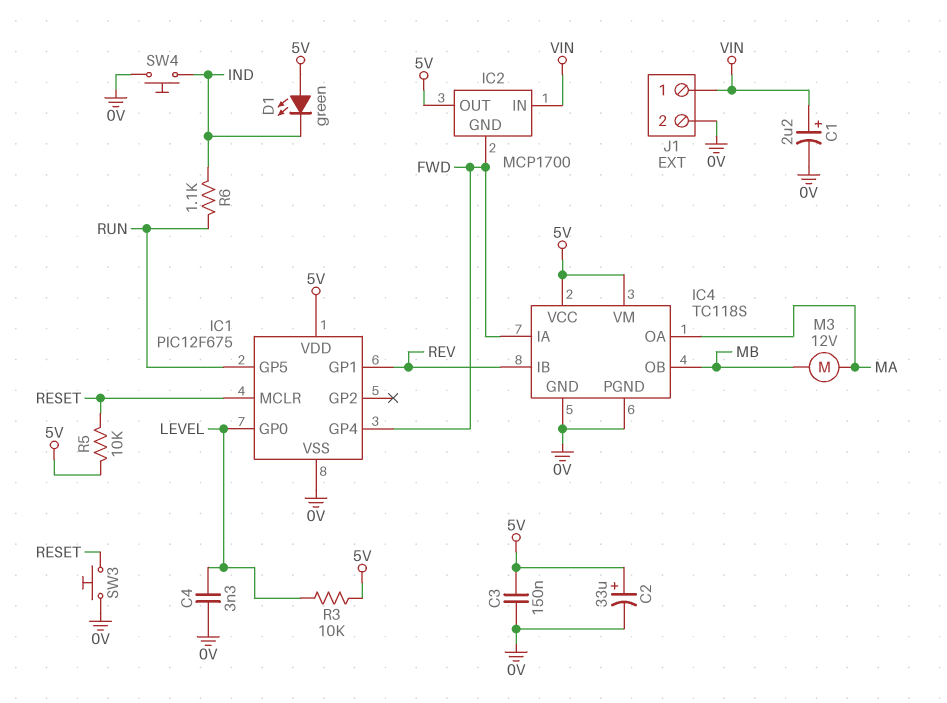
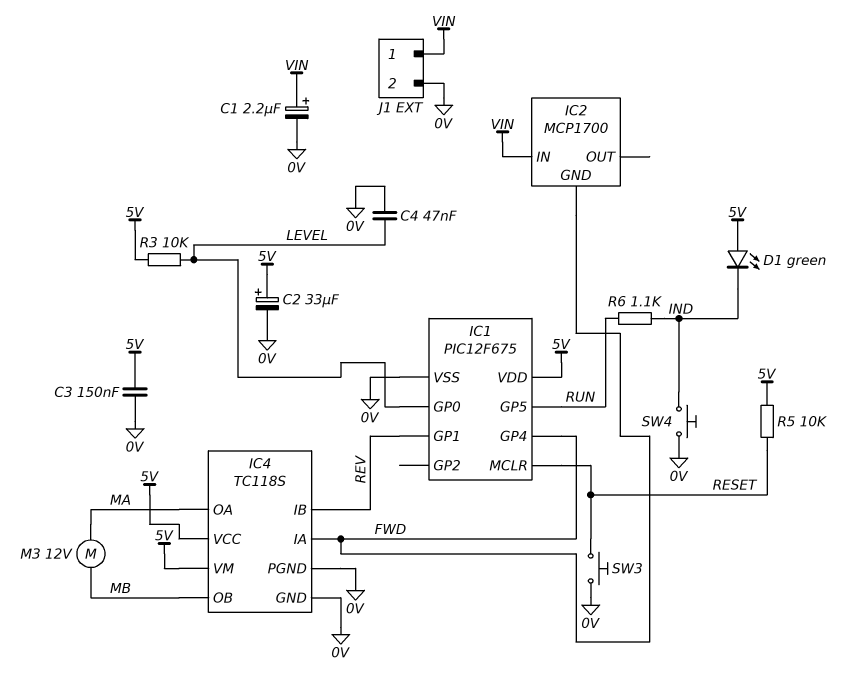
C4: 3.3nF (0V, LEVEL) -> 47nF (0V, LEVEL)
IC2 pin OUT: 5V -> none

